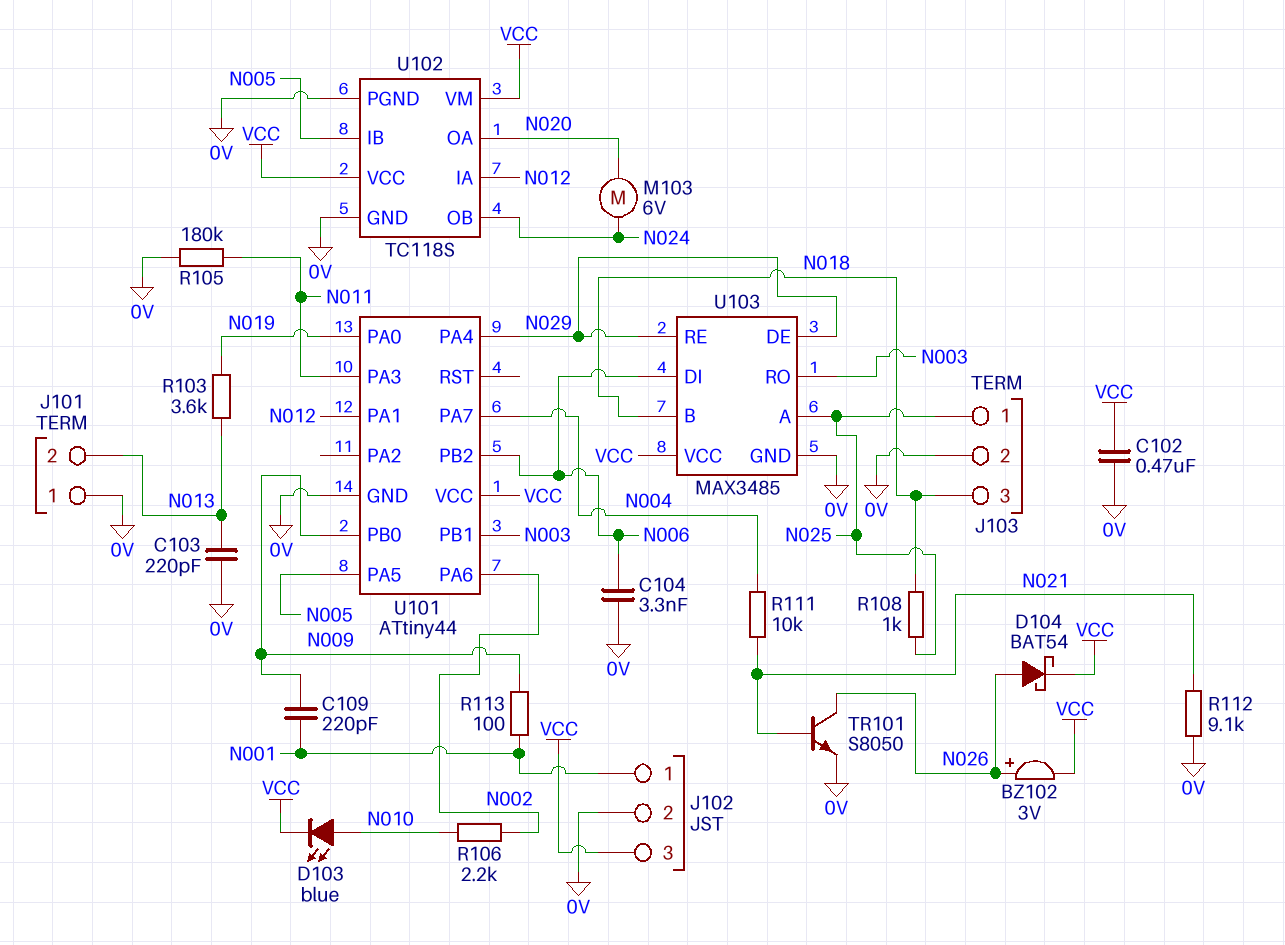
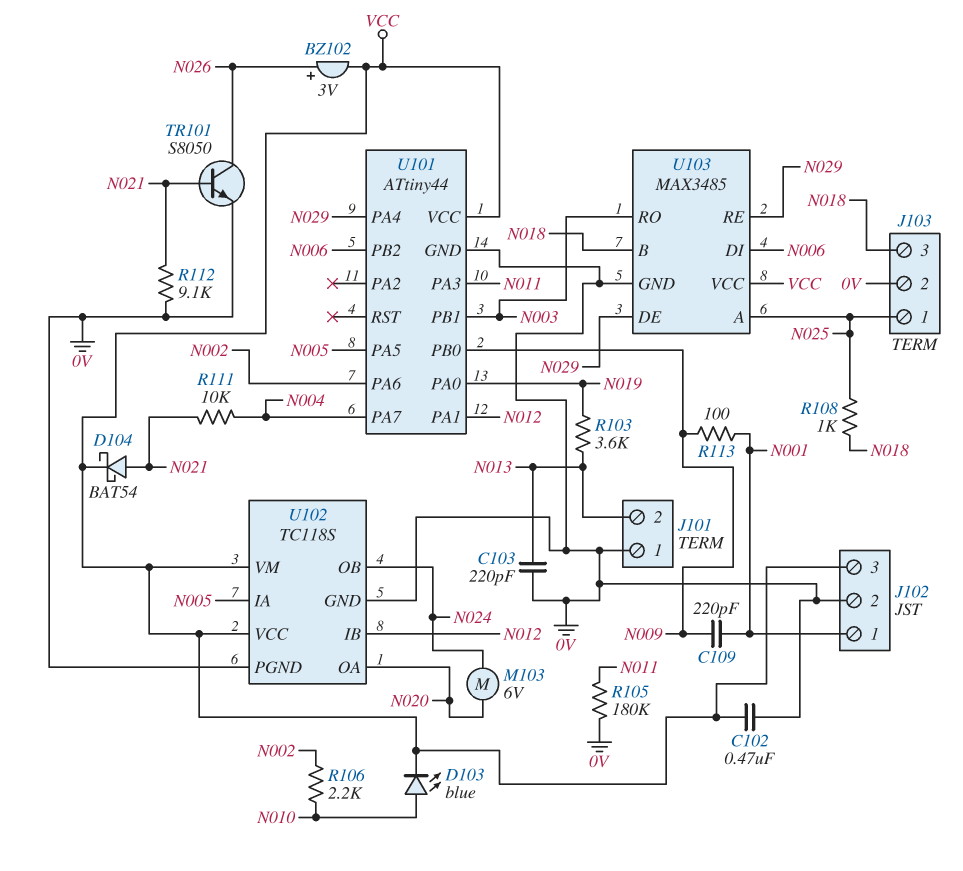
C104: 3.3nF (0V, N006) -> none
D104: schottky BAT54 (A N026, K VCC) -> schottky BAT54 (A N021, K VCC)
U102 pin IA: N012 -> N005
U102 pin IB: N005 -> N012

